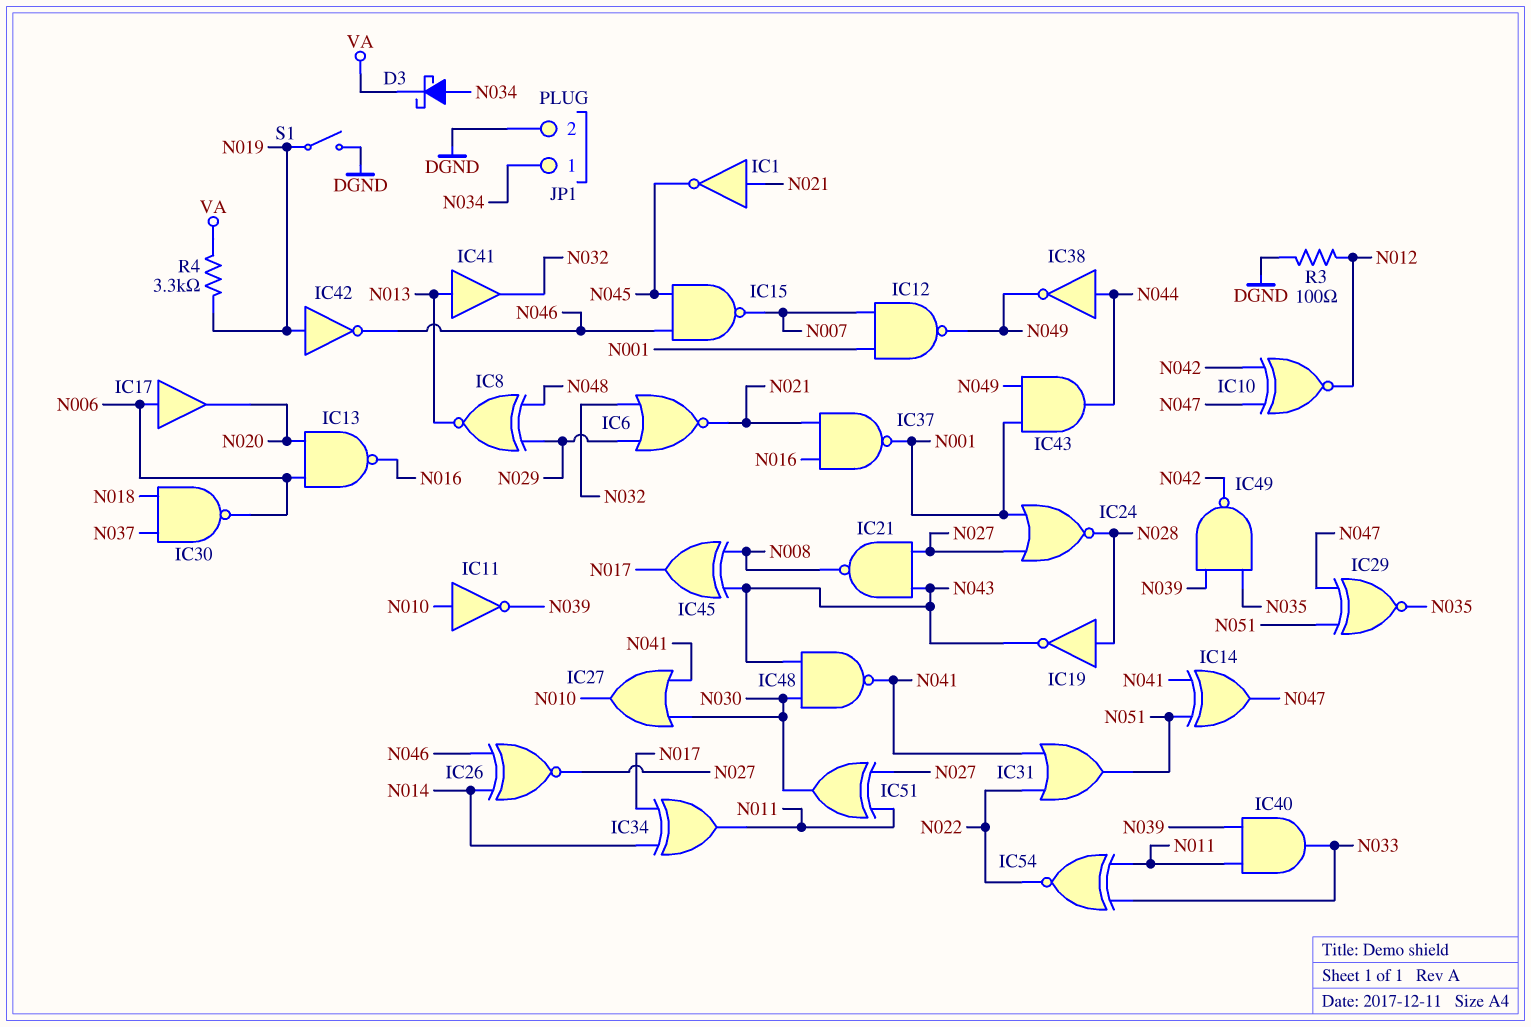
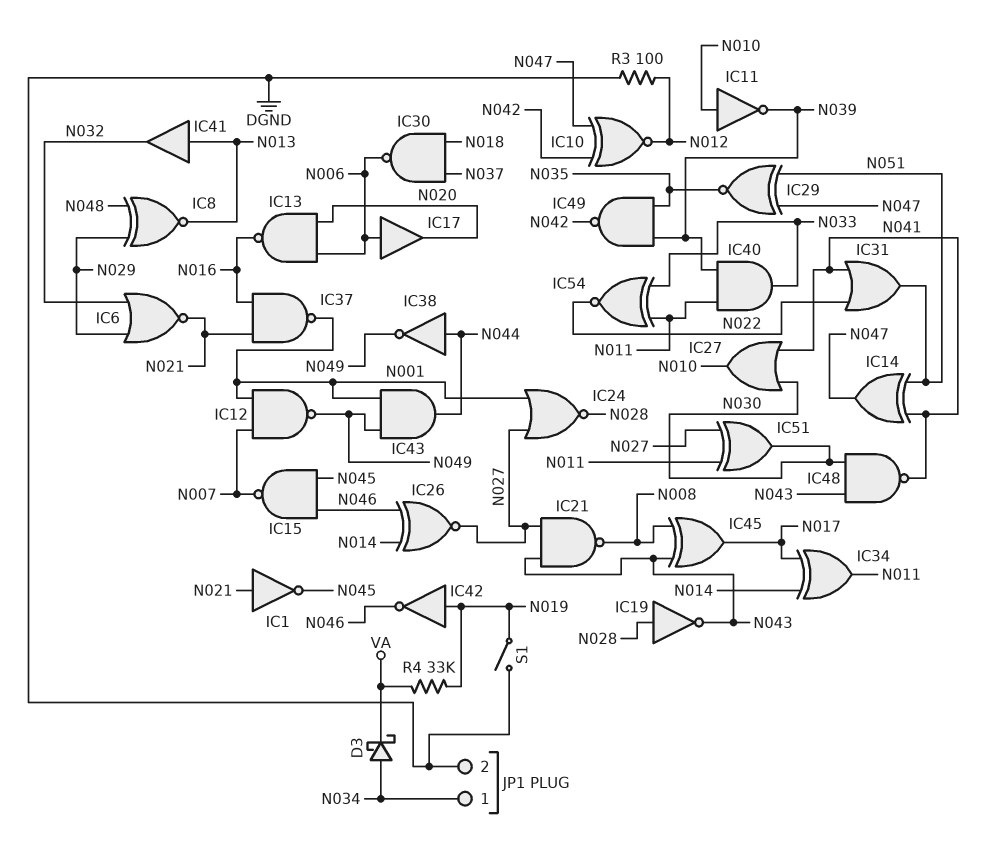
R4: 3.3k (N019, VA) -> 33k (N019, VA)

